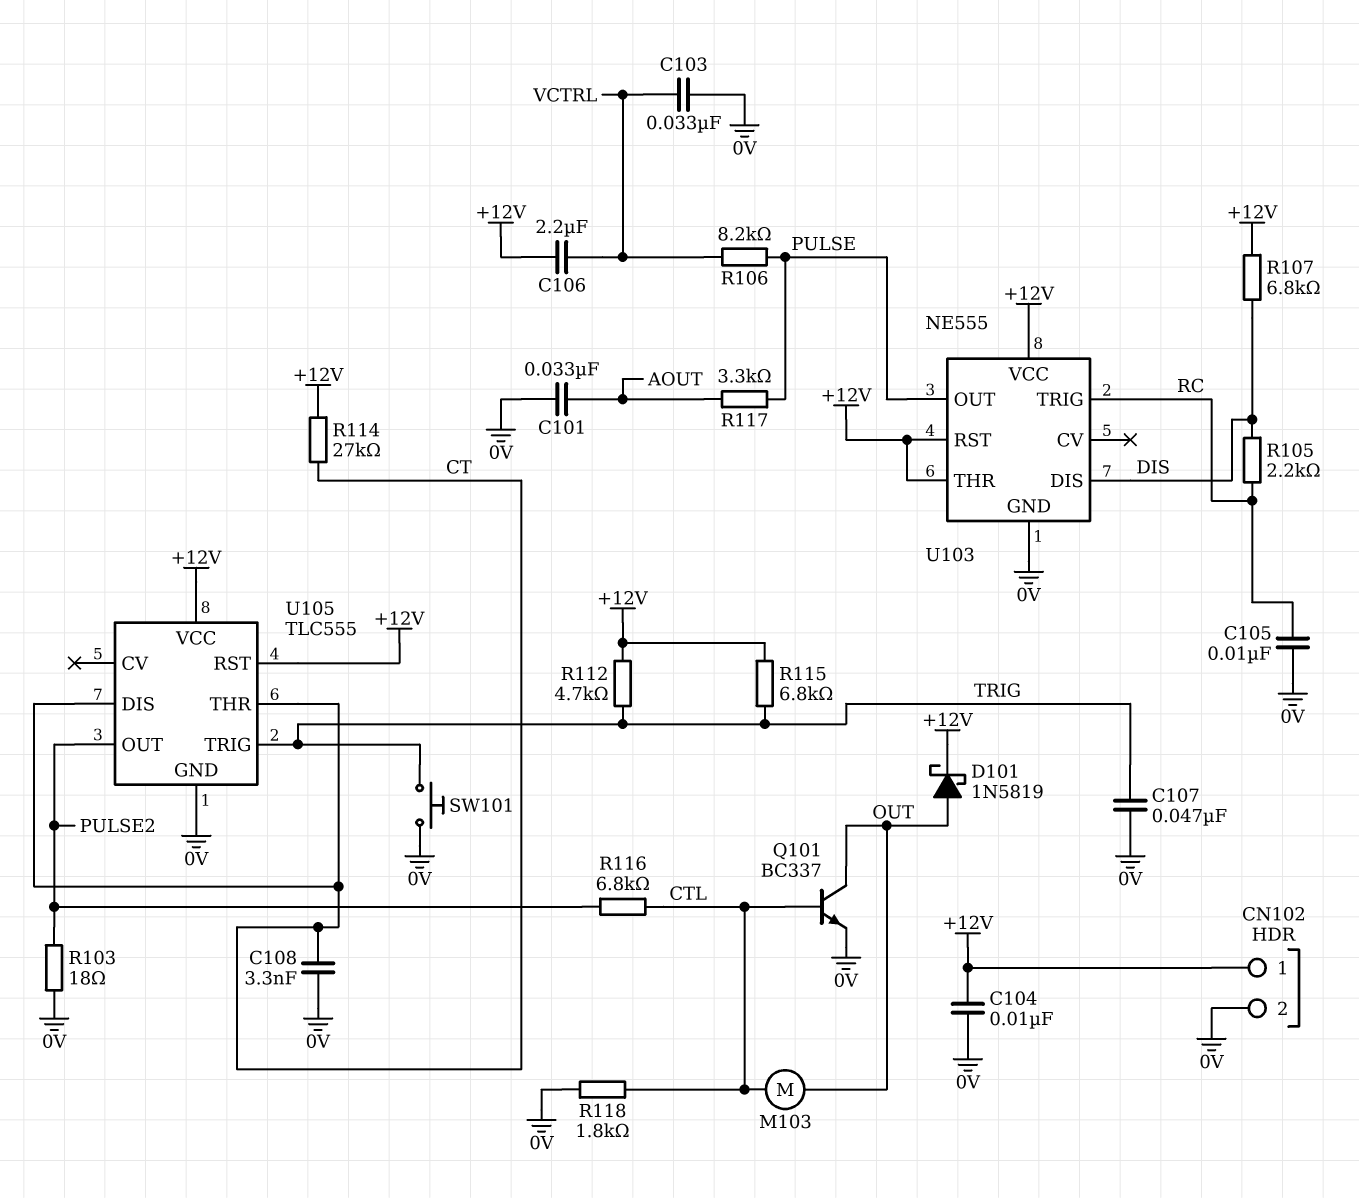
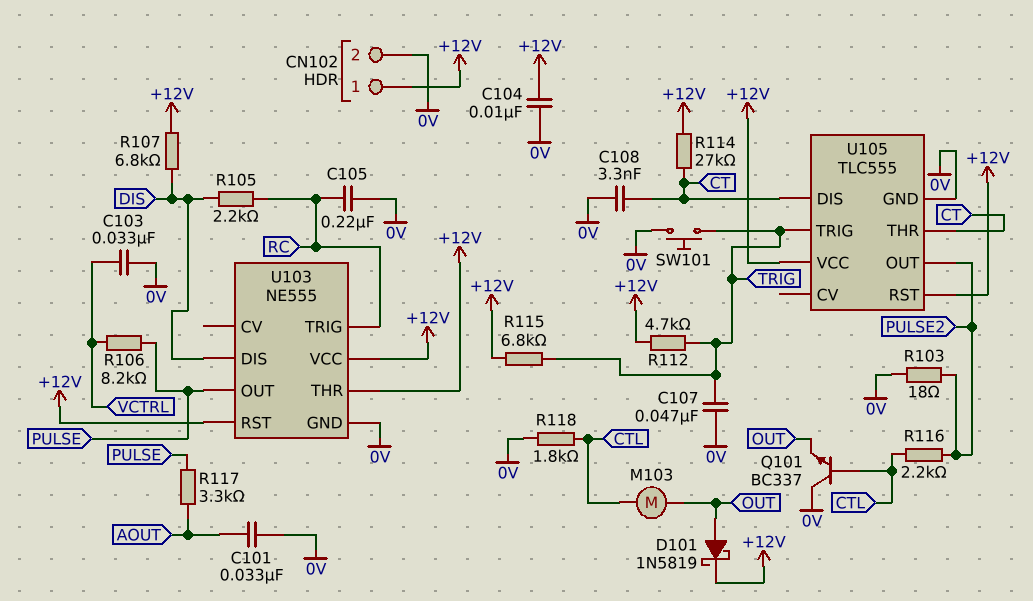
C105: 10nF (0V, RC) -> 220nF (0V, RC)
C106: 2.2uF (+12V, VCTRL) -> none
Q101: NPN BC337 (B CTL, C OUT, E 0V) -> NPN BC337 (B CTL, C 0V, E OUT)
R116: 6.8k (CTL, PULSE2) -> 2.2k (CTL, PULSE2)

